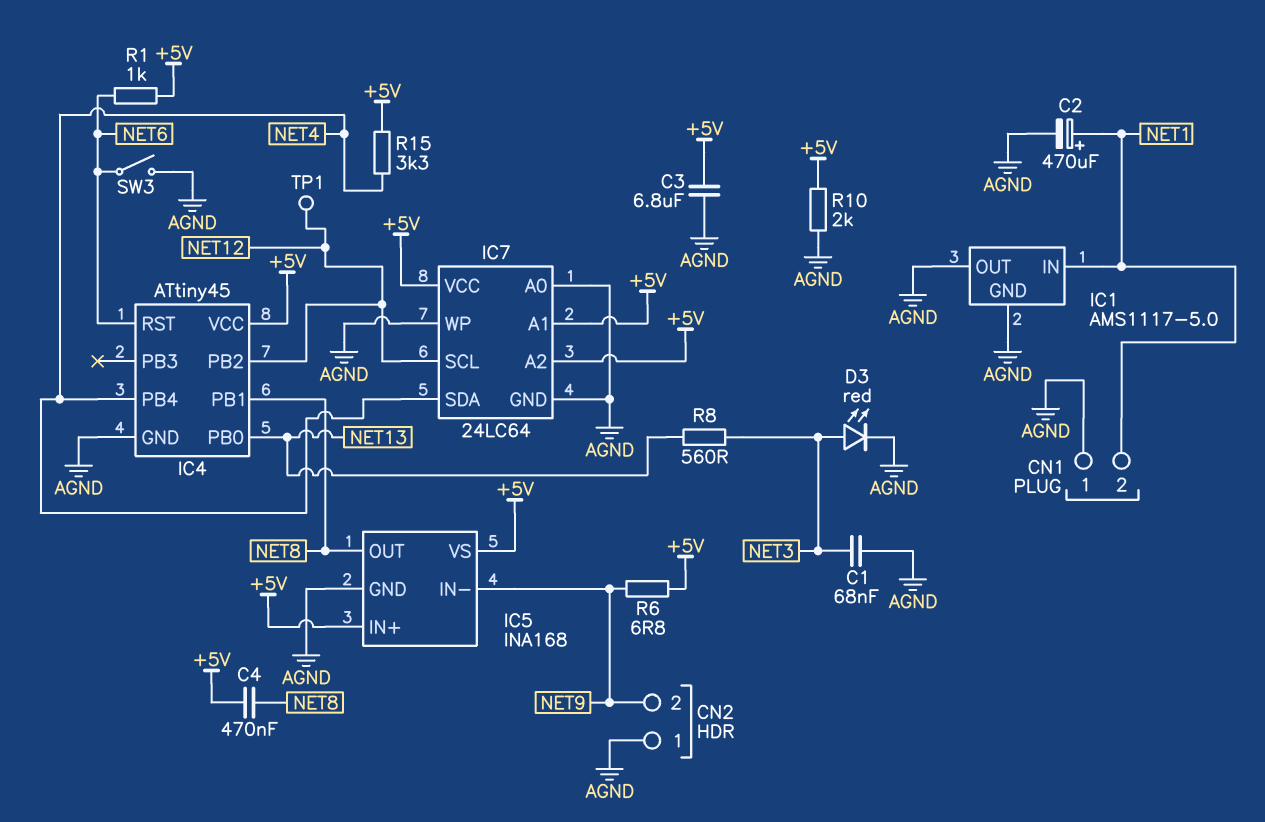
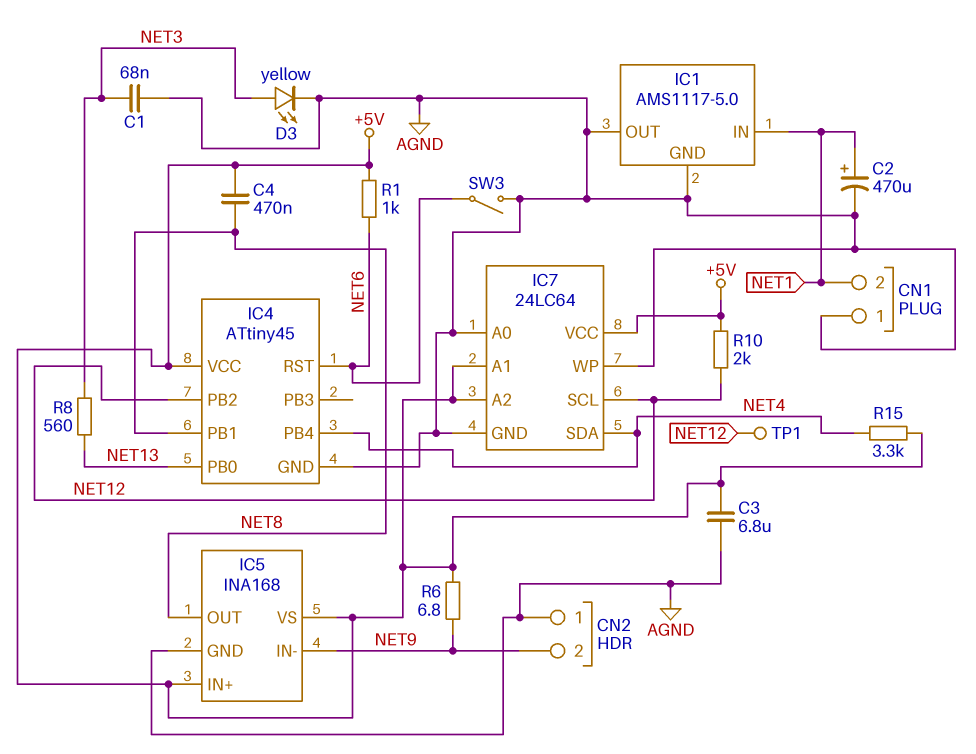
D3: LED red (A NET3, K AGND) -> LED yellow (A NET3, K AGND)
R10: 2k (+5V, AGND) -> 2k (+5V, NET12)

